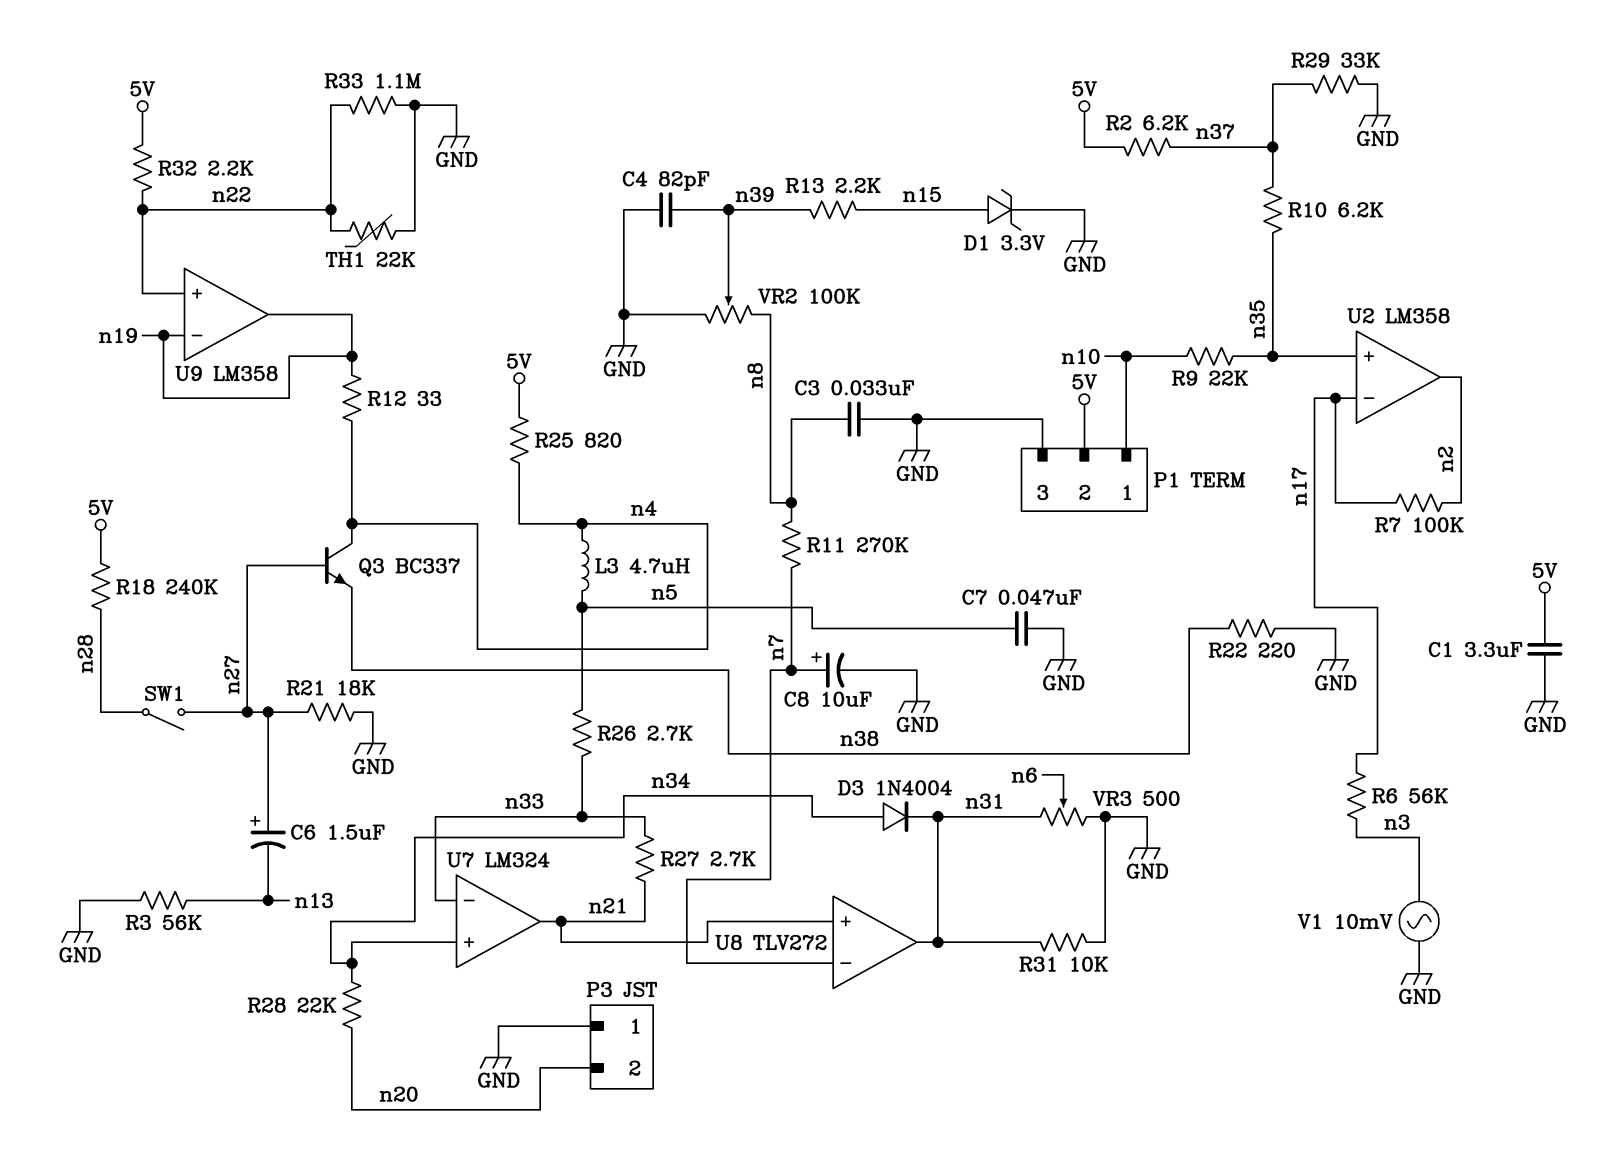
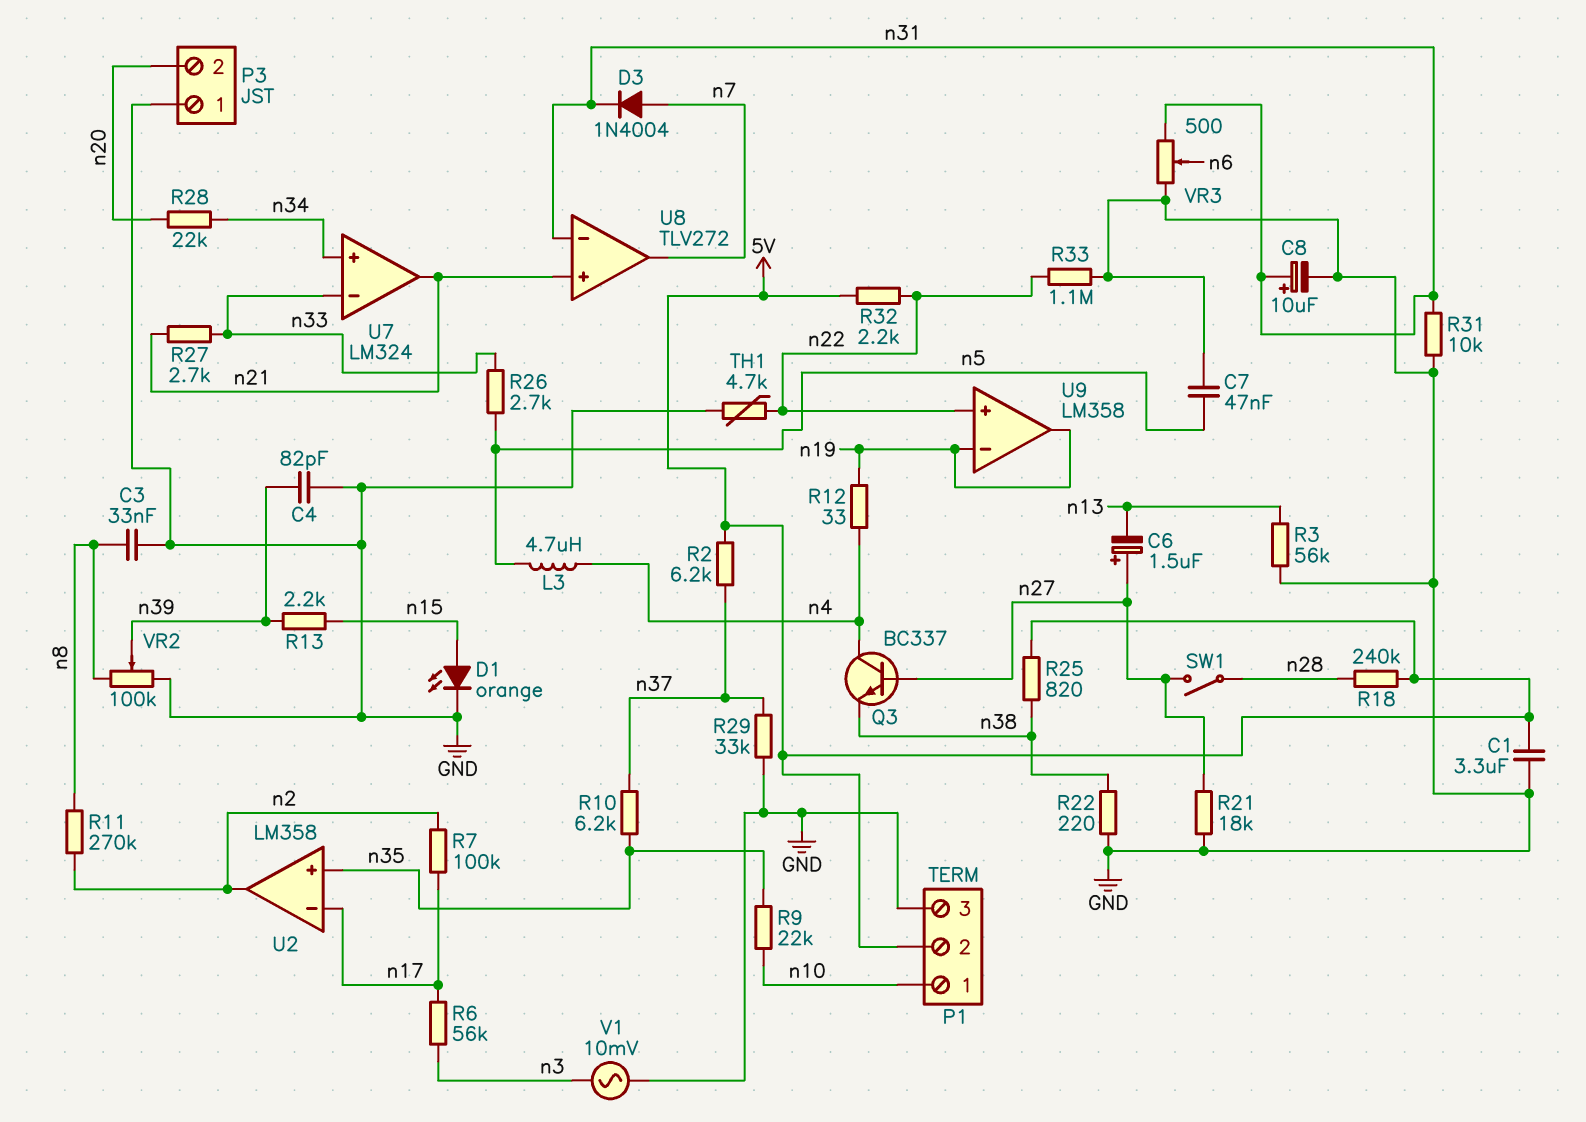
C8: 10uF (plus n7, minus GND) -> 10uF (plus n31, minus GND)
D1: zener 3.3V (A n15, K GND) -> LED orange (A n15, K GND)
D3: diode 1N4004 (A n34, K n31) -> diode 1N4004 (A n7, K n31)
R11: 270k (n7, n8) -> 270k (n2, n8)
R25: 820 (5V, n4) -> 820 (5V, n38)
TH1: 22k (GND, n22) -> 4.7k (GND, n22)
U8 pin in-: n7 -> n31
U8 pin out: n31 -> n7

